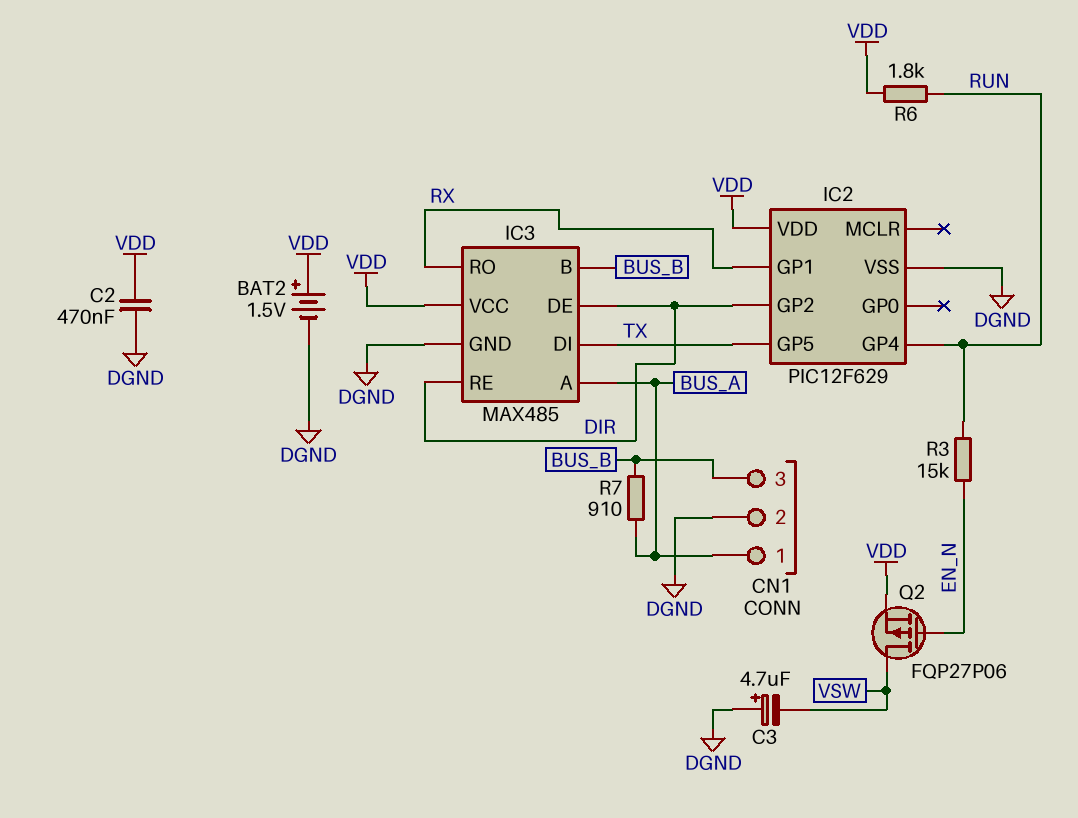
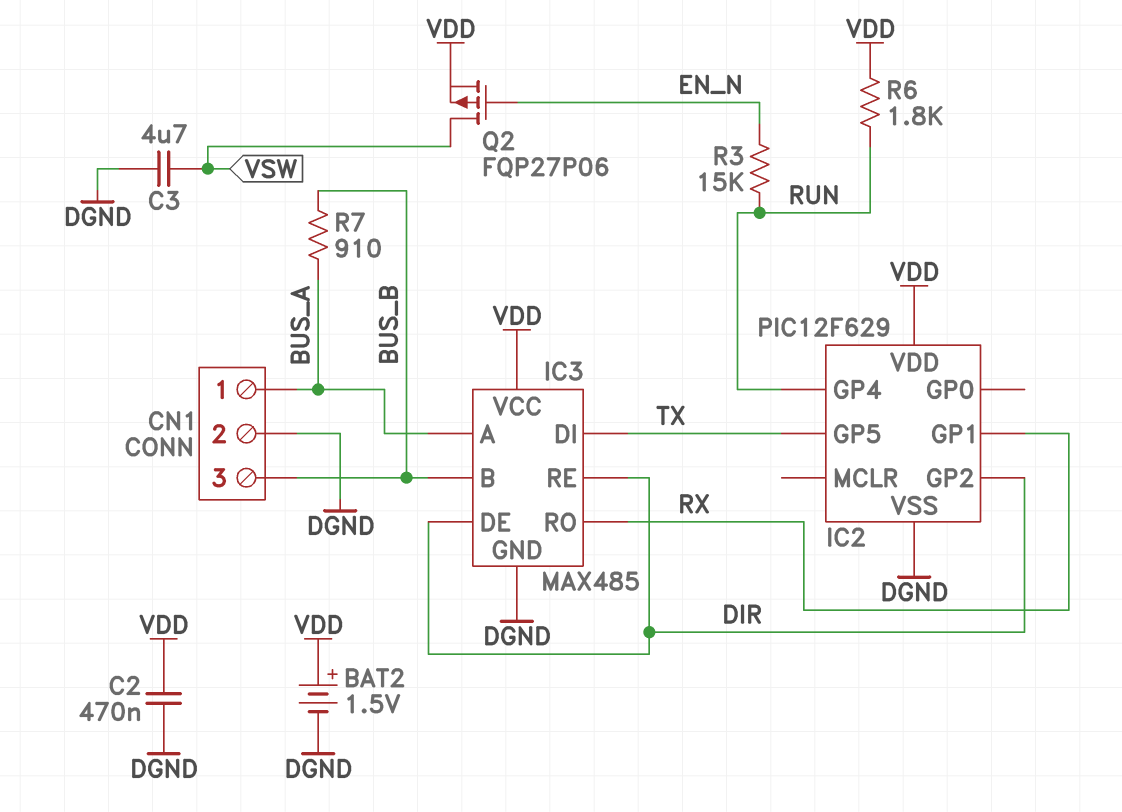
C3: 4.7uF (plus DGND, minus VSW) -> 4.7uF (DGND, VSW)

